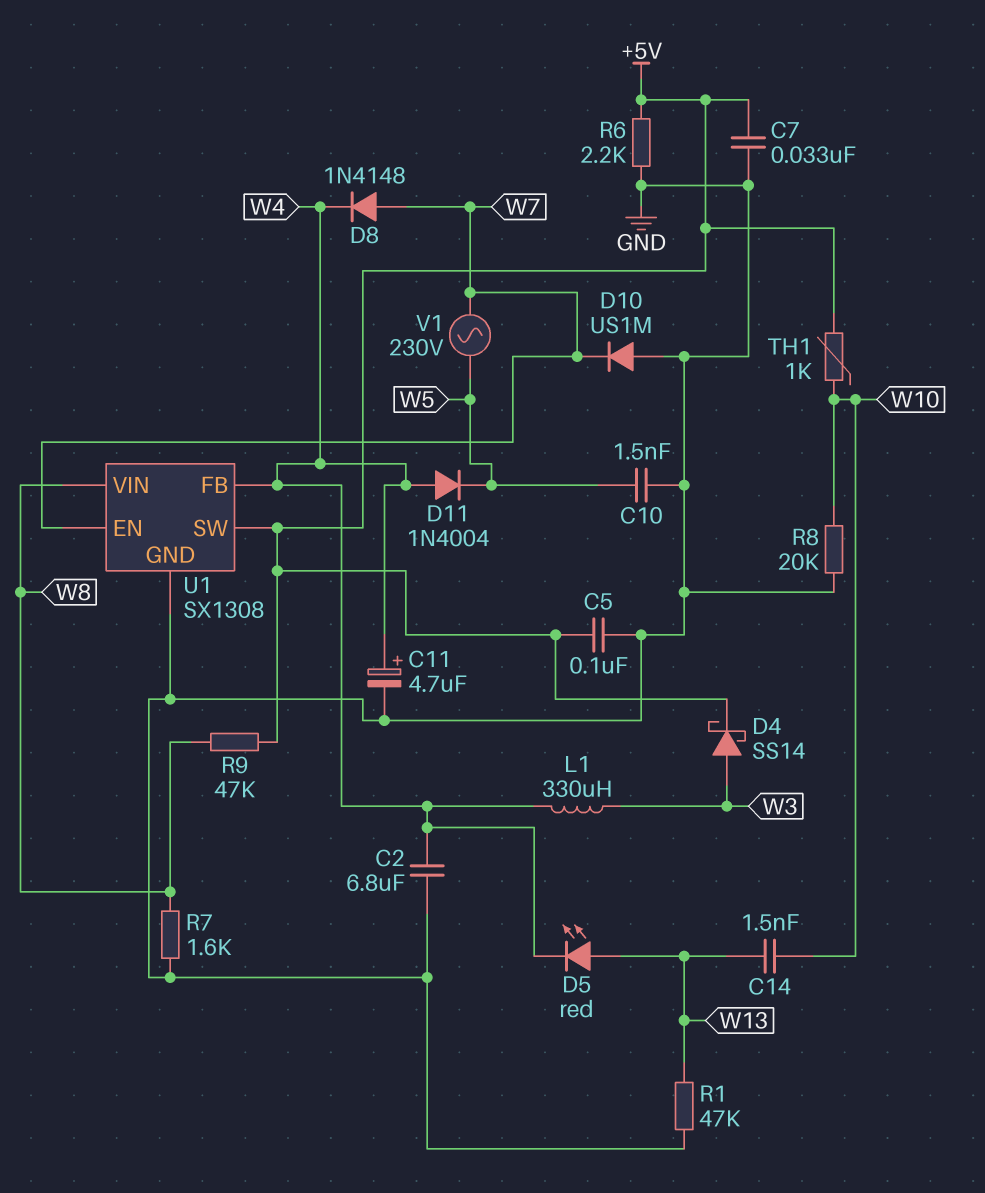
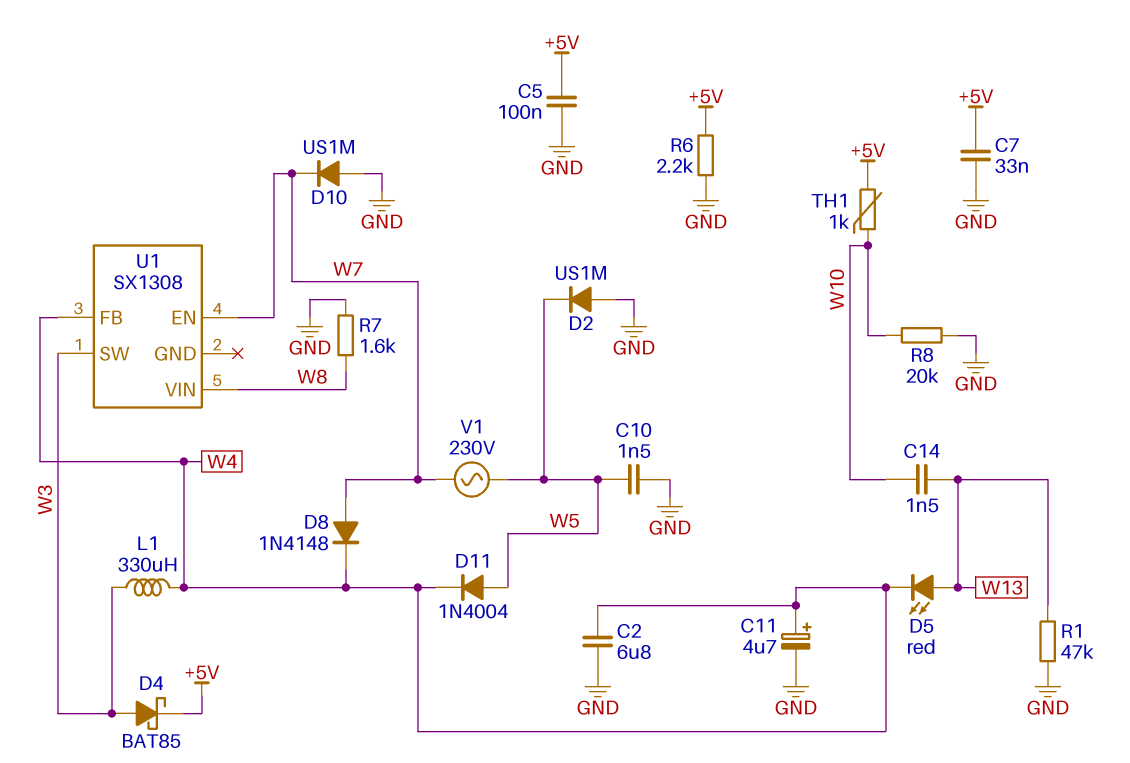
D2: none -> diode US1M (A GND, K W5)
D4: schottky SS14 (A W3, K +5V) -> schottky BAT85 (A W3, K +5V)
D11: diode 1N4004 (A W4, K W5) -> diode 1N4004 (A W5, K W4)
R9: 47k (+5V, W8) -> none
U1 pin GND: GND -> none
U1 pin SW: +5V -> W3

